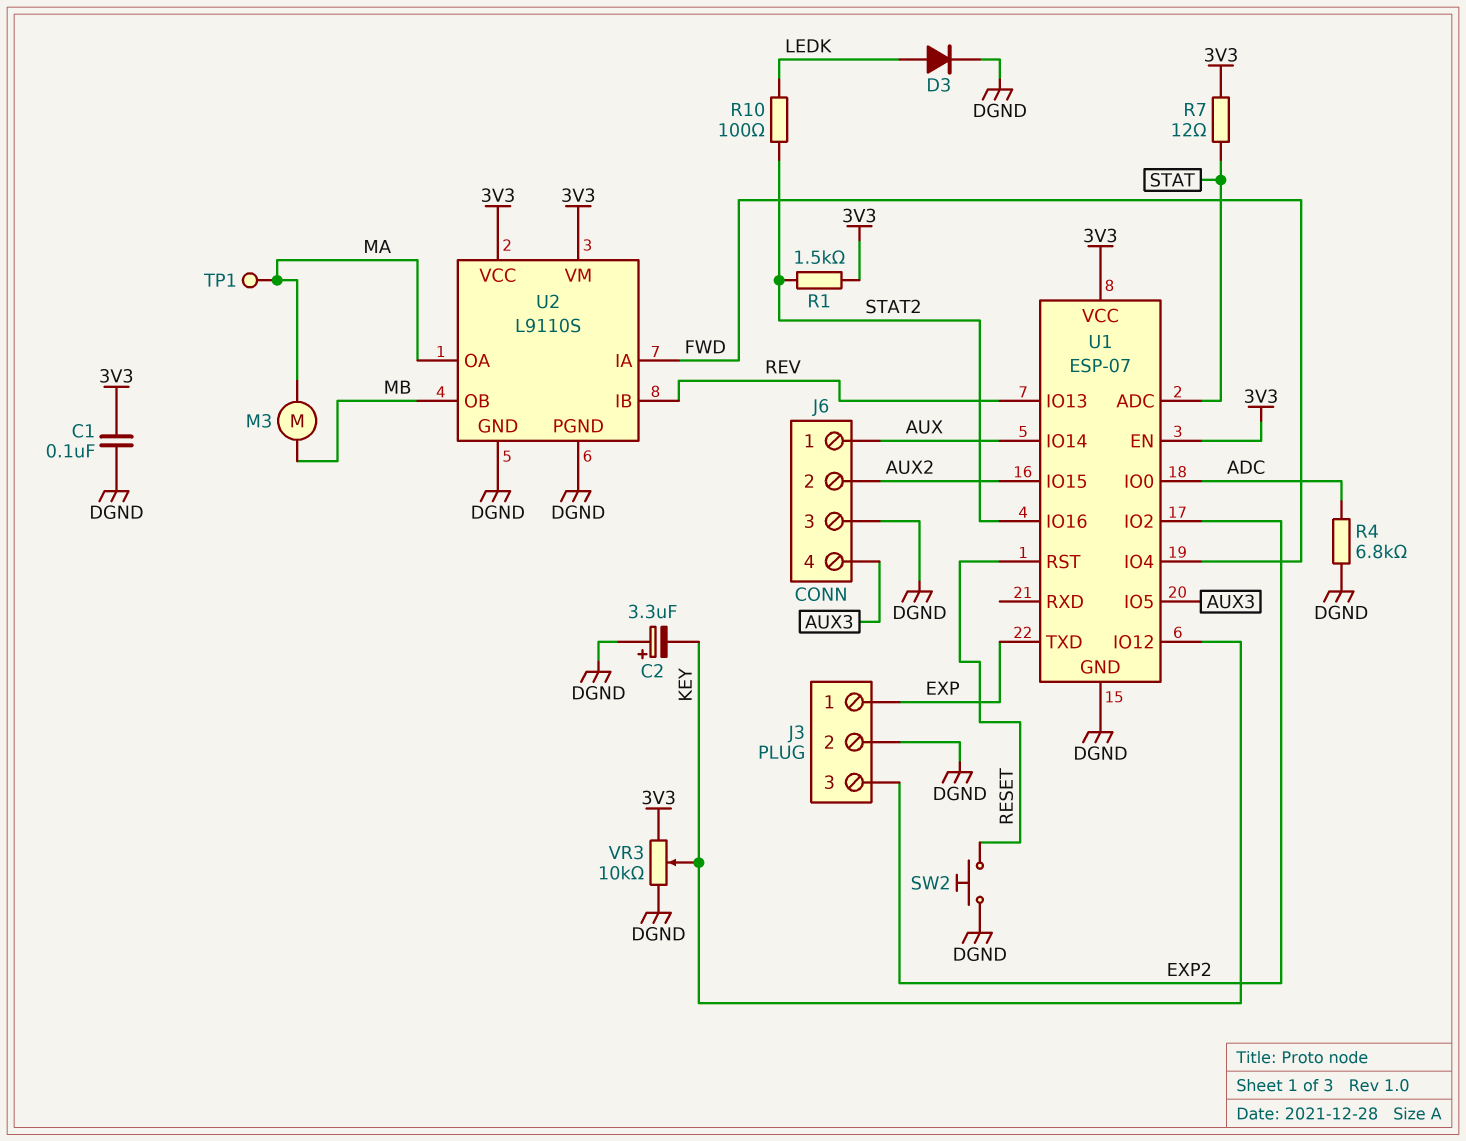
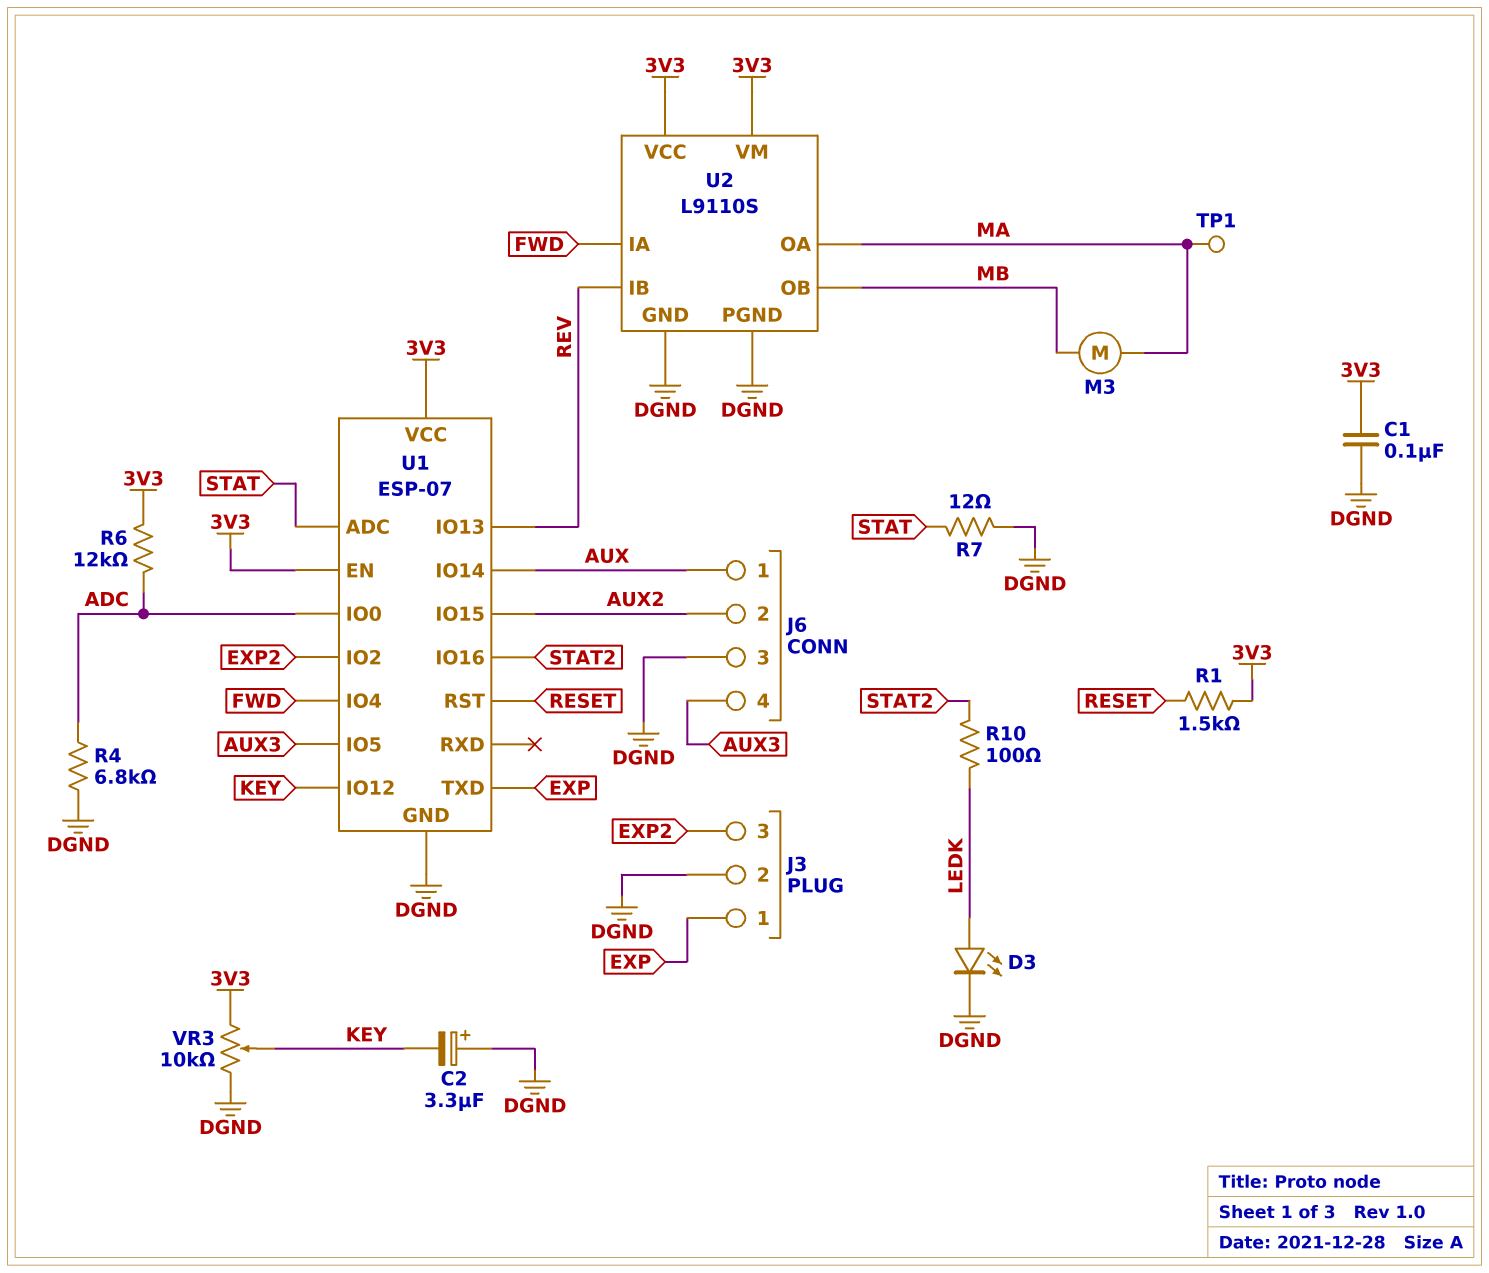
D3: diode (A LEDK, K DGND) -> LED (A LEDK, K DGND)
R1: 1.5k (3V3, STAT2) -> 1.5k (3V3, RESET)
R6: none -> 12k (3V3, ADC)
R7: 12 (3V3, STAT) -> 12 (DGND, STAT)
SW2: button (DGND, RESET) -> none

